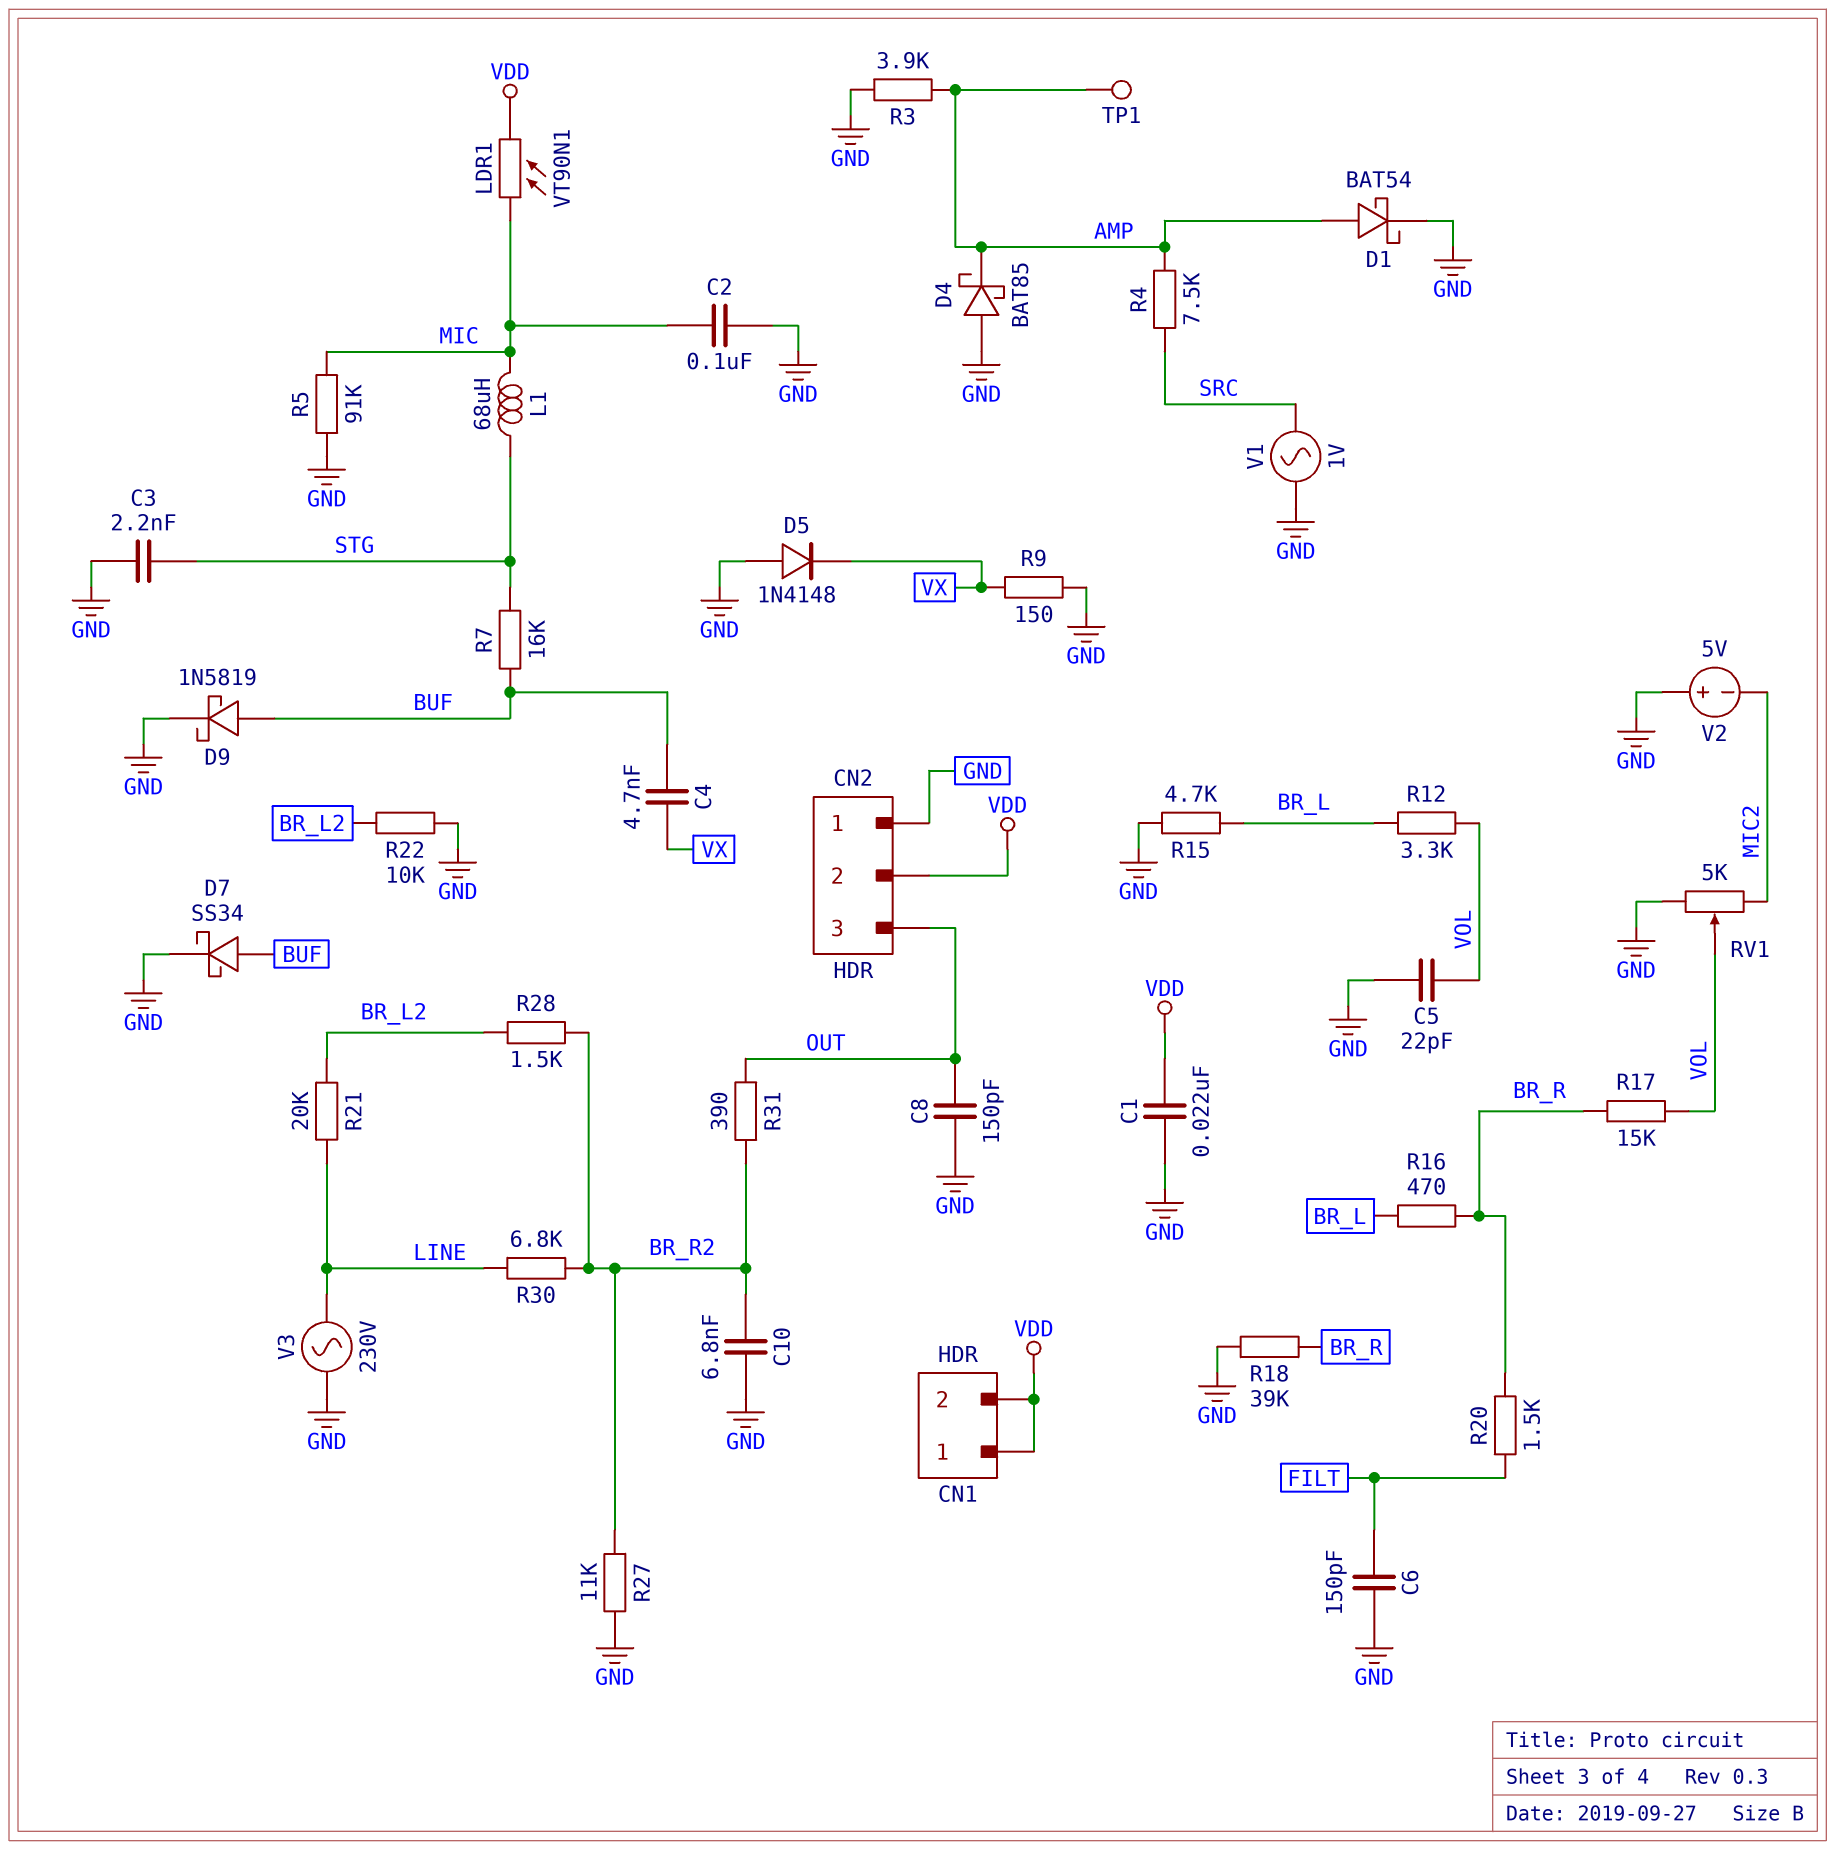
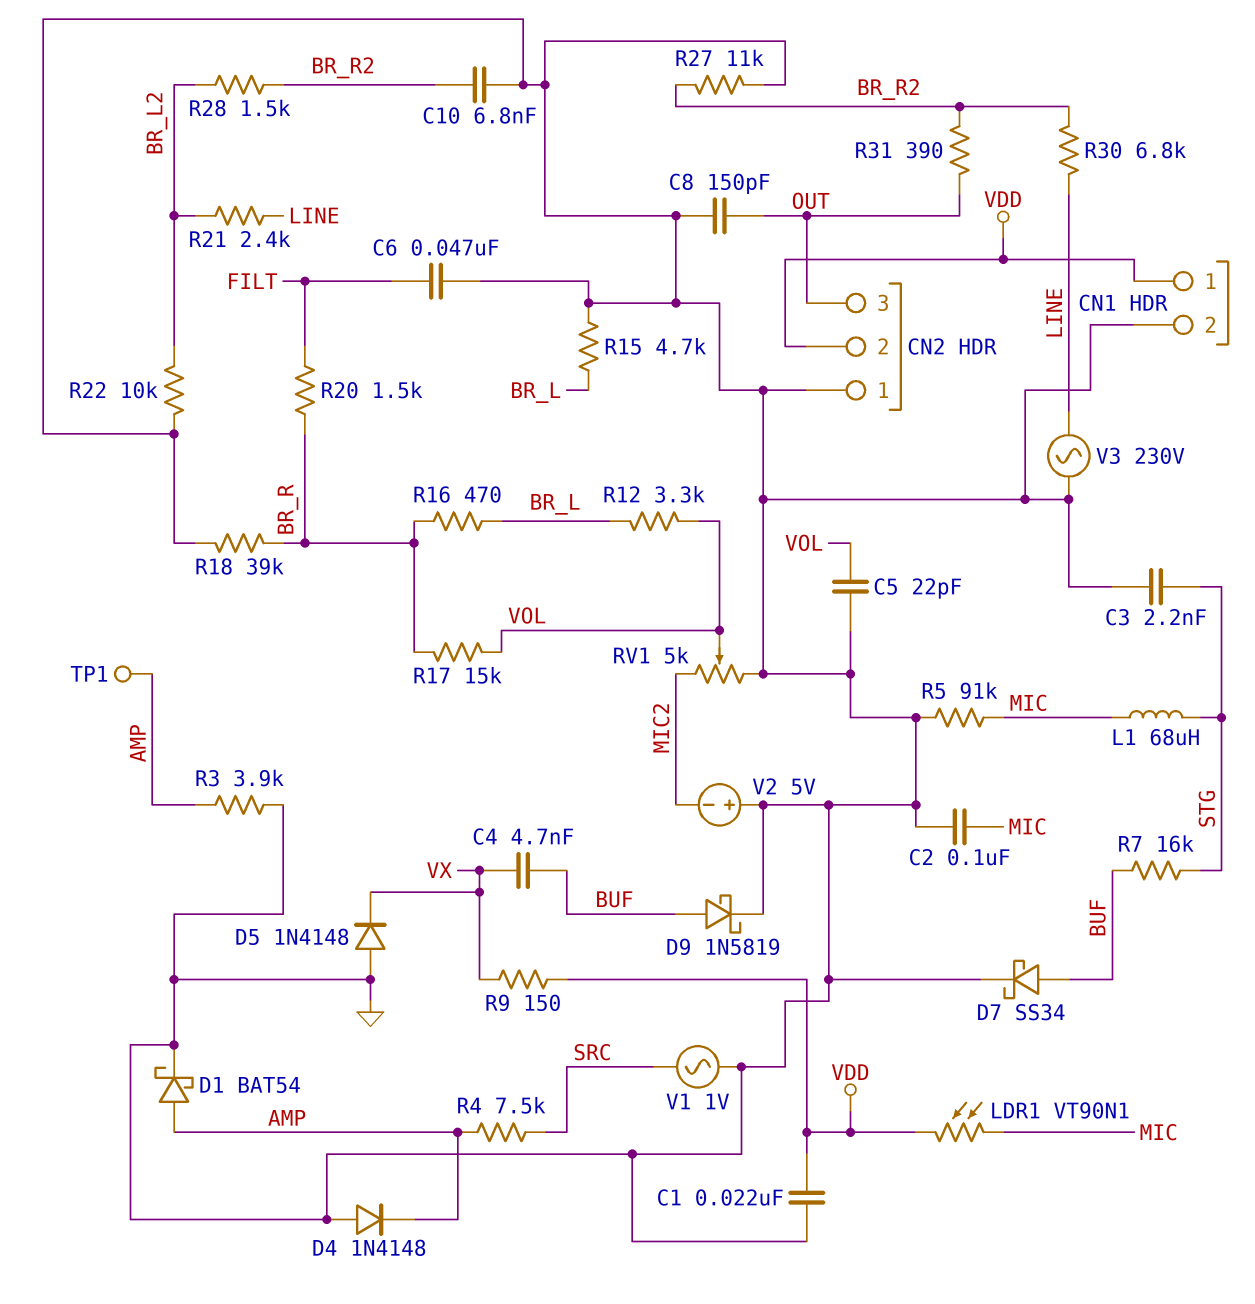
C6: 150pF (FILT, GND) -> 47nF (FILT, GND)
CN1 pin 2: VDD -> GND
D4: schottky BAT85 (A GND, K AMP) -> diode 1N4148 (A GND, K AMP)
R9: 150 (GND, VX) -> 150 (VDD, VX)
R21: 20k (BR_L2, LINE) -> 2.4k (BR_L2, LINE)

